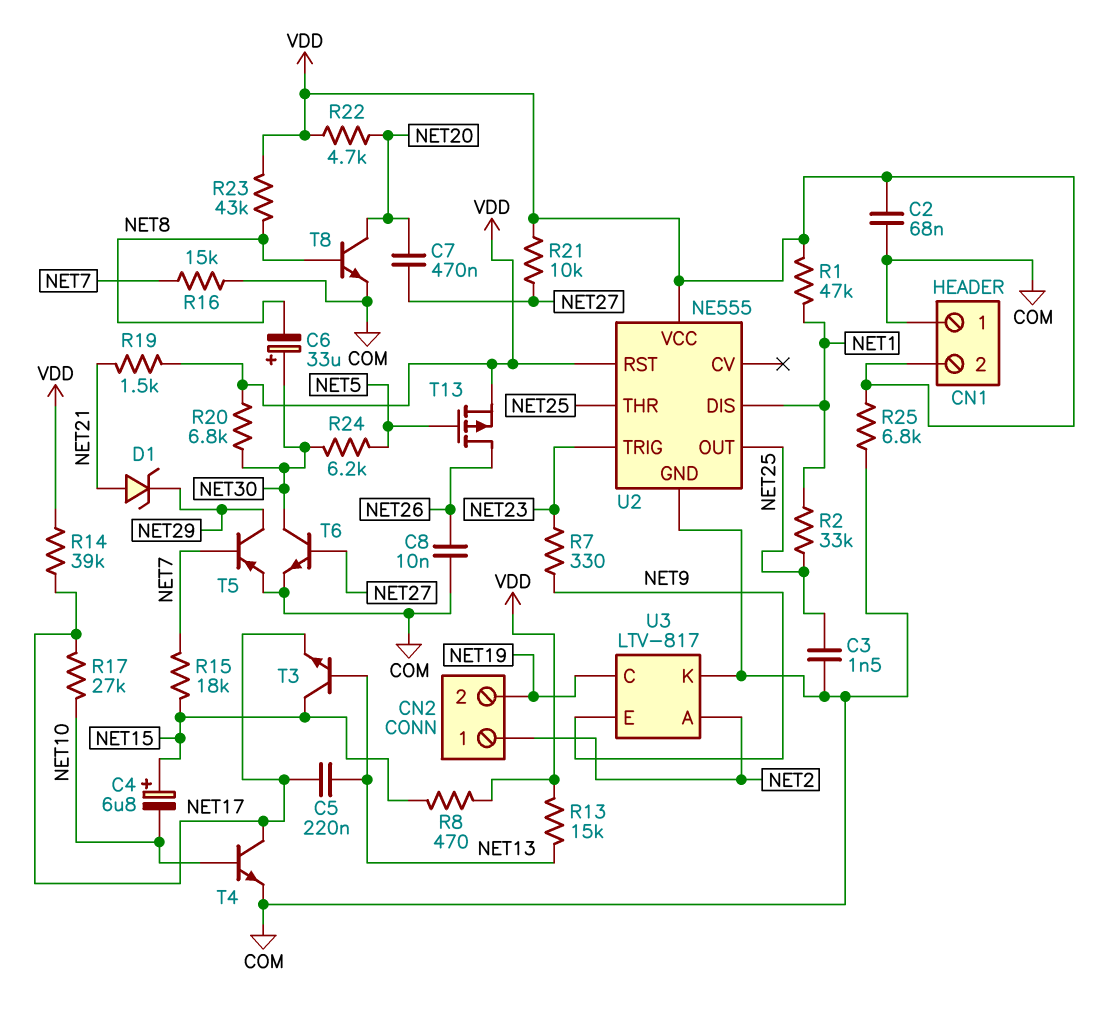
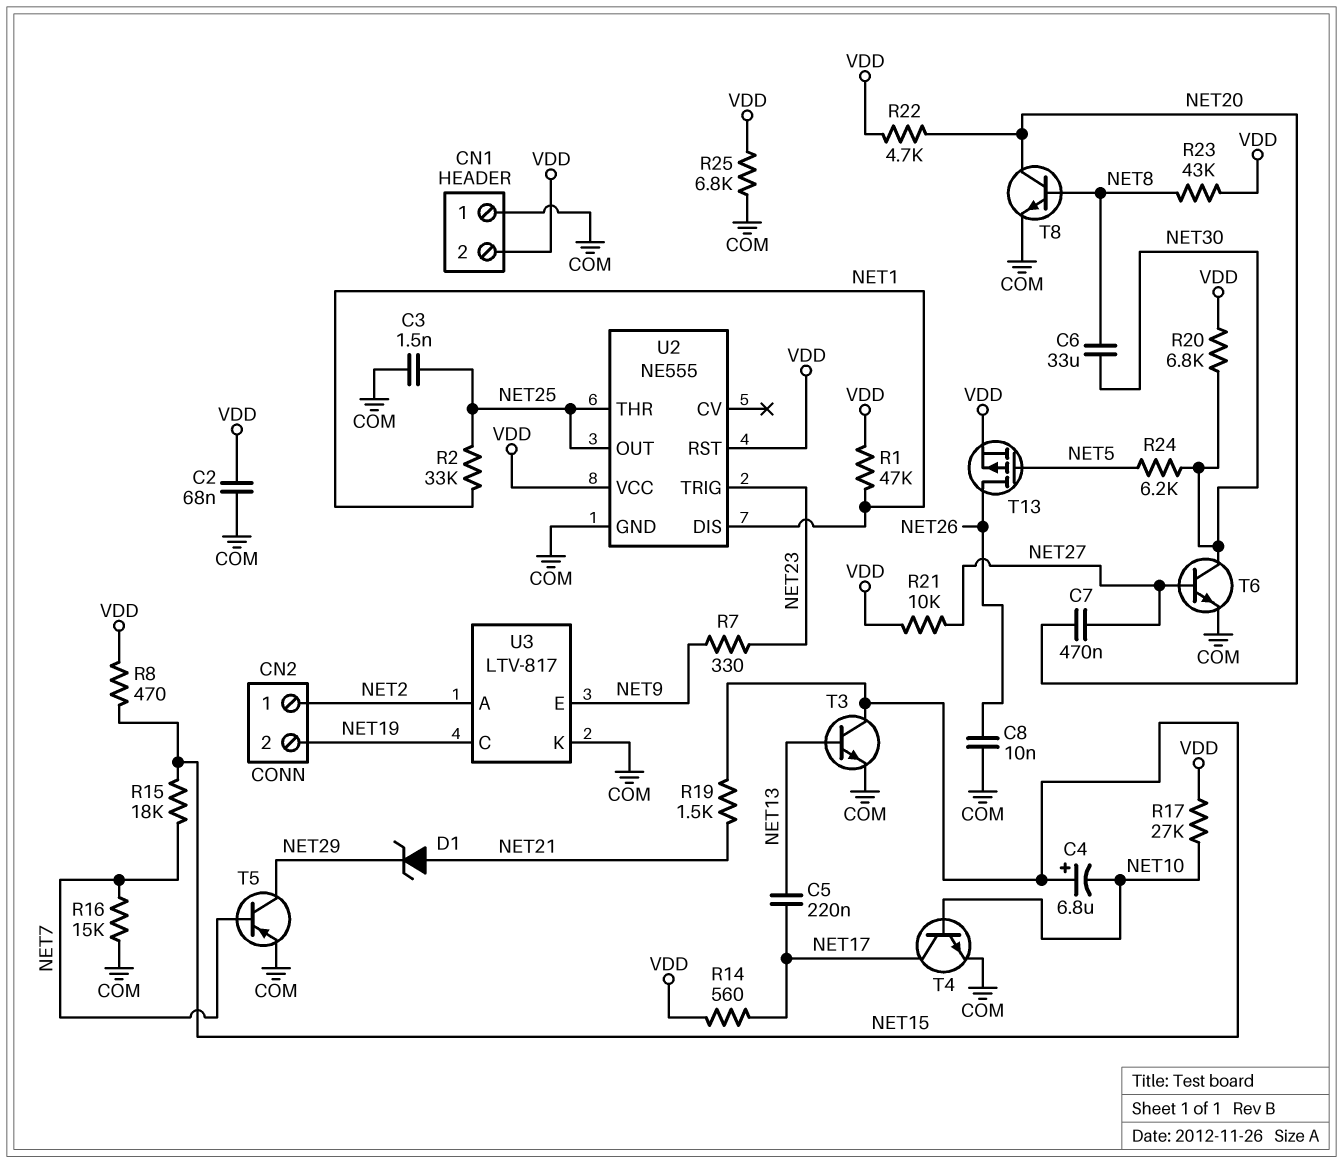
C6: 33uF (plus NET30, minus NET8) -> 33uF (NET8, NET30)
R13: 15k (NET13, VDD) -> none
R14: 39k (NET17, VDD) -> 560 (NET17, VDD)
R17: 27k (NET10, NET17) -> 27k (NET10, VDD)
R19: 1.5k (NET21, VDD) -> 1.5k (NET15, NET21)
T3: NPN (B NET13, C NET15, E NET17) -> NPN (B NET13, C NET15, E COM)

